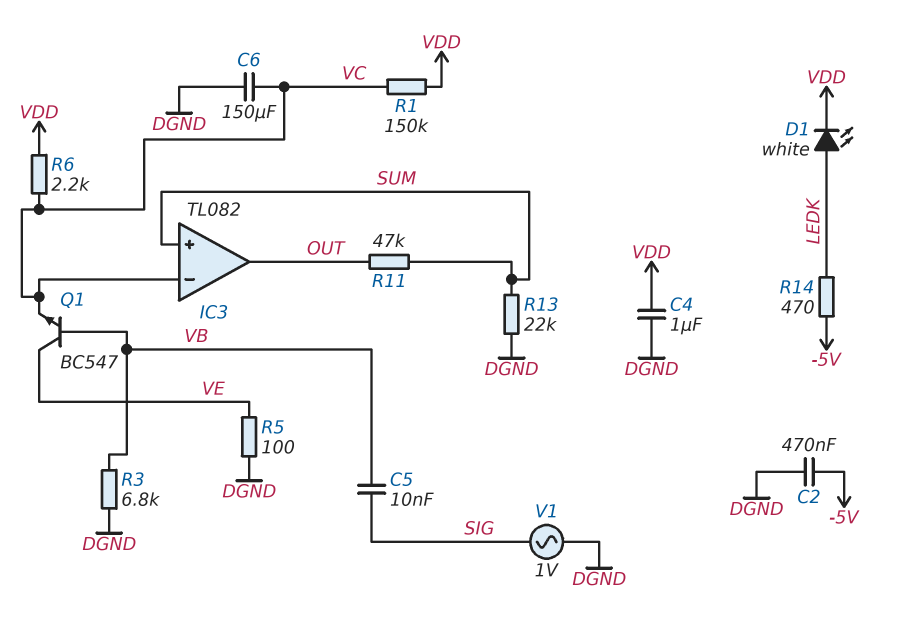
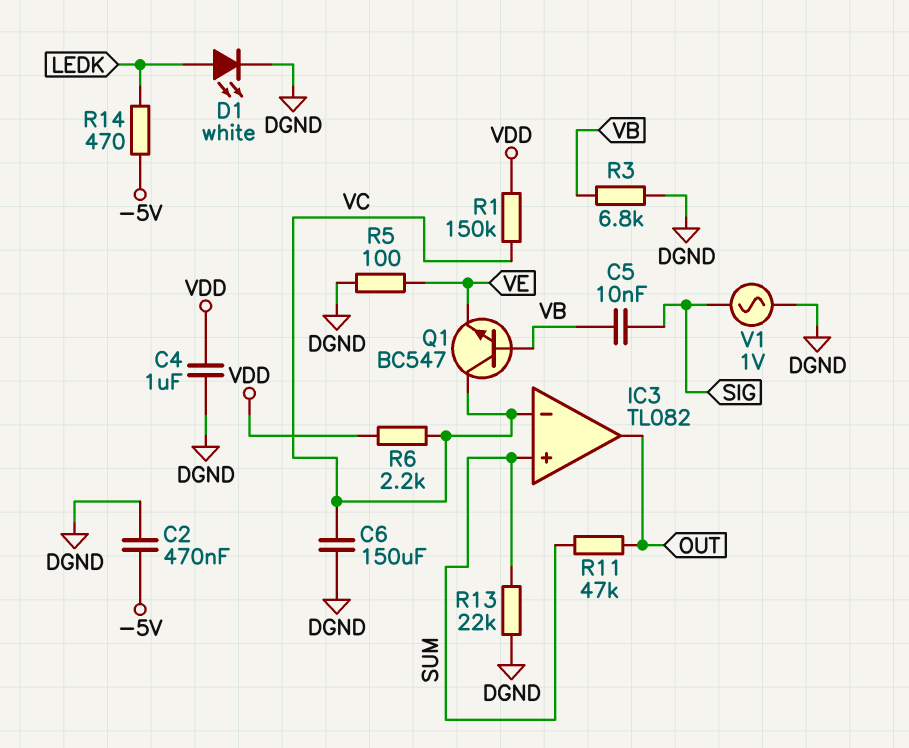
D1: LED white (A LEDK, K VDD) -> LED white (A LEDK, K DGND)
Q1: NPN BC547 (B VB, C VE, E VC) -> NPN BC547 (B VB, C VC, E VE)

